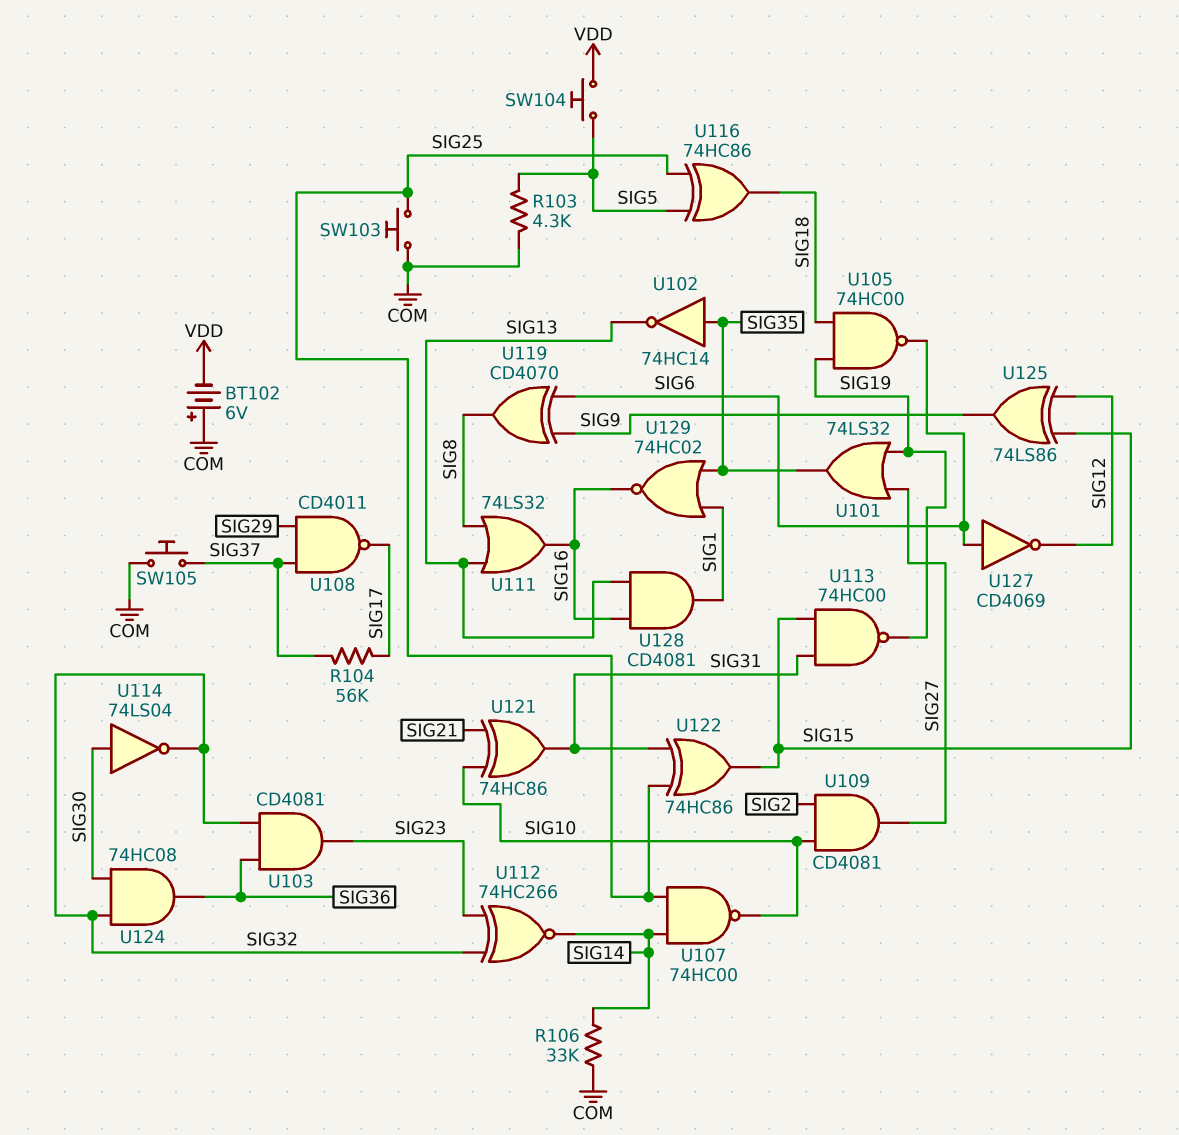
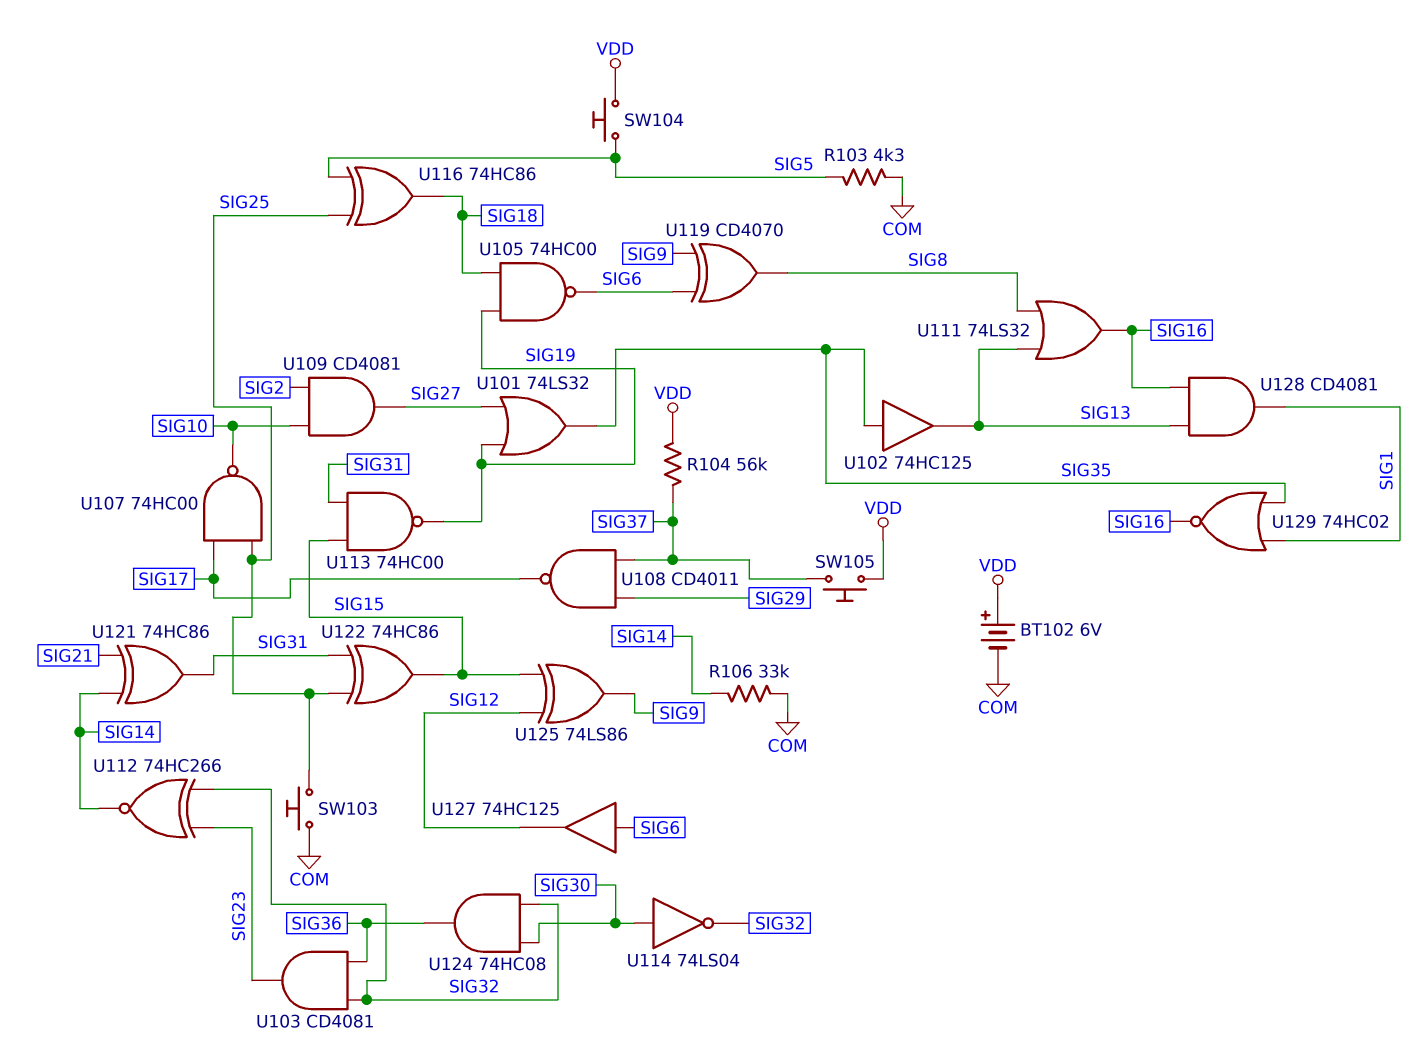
BT102: 6V (plus COM, minus VDD) -> 6V (plus VDD, minus COM)
R104: 56k (SIG17, SIG37) -> 56k (SIG37, VDD)
SW105: button (COM, SIG37) -> button (SIG37, VDD)
U102: NOT 74HC14 (in SIG35, out SIG13) -> buffer 74HC125 (in SIG35, out SIG13)
U107: NAND 74HC00 (in SIG14, in SIG25, out SIG10) -> NAND 74HC00 (in SIG17, in SIG25, out SIG10)
U121: XOR 74HC86 (in SIG10, in SIG21, out SIG31) -> XOR 74HC86 (in SIG14, in SIG21, out SIG31)
U127: NOT CD4069 (in SIG6, out SIG12) -> buffer 74HC125 (in SIG6, out SIG12)

